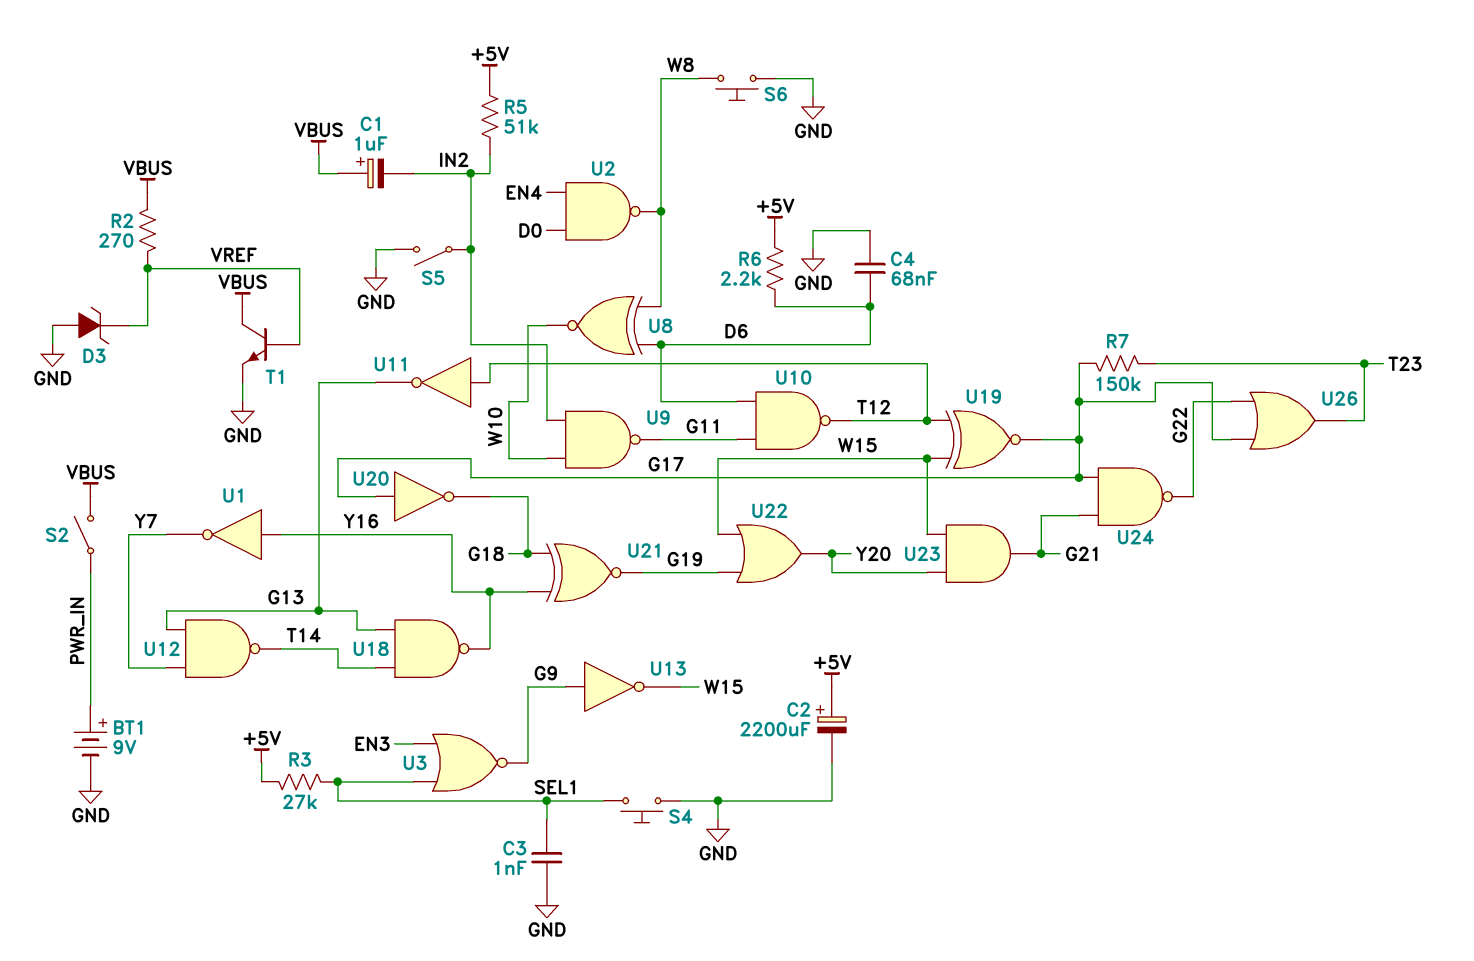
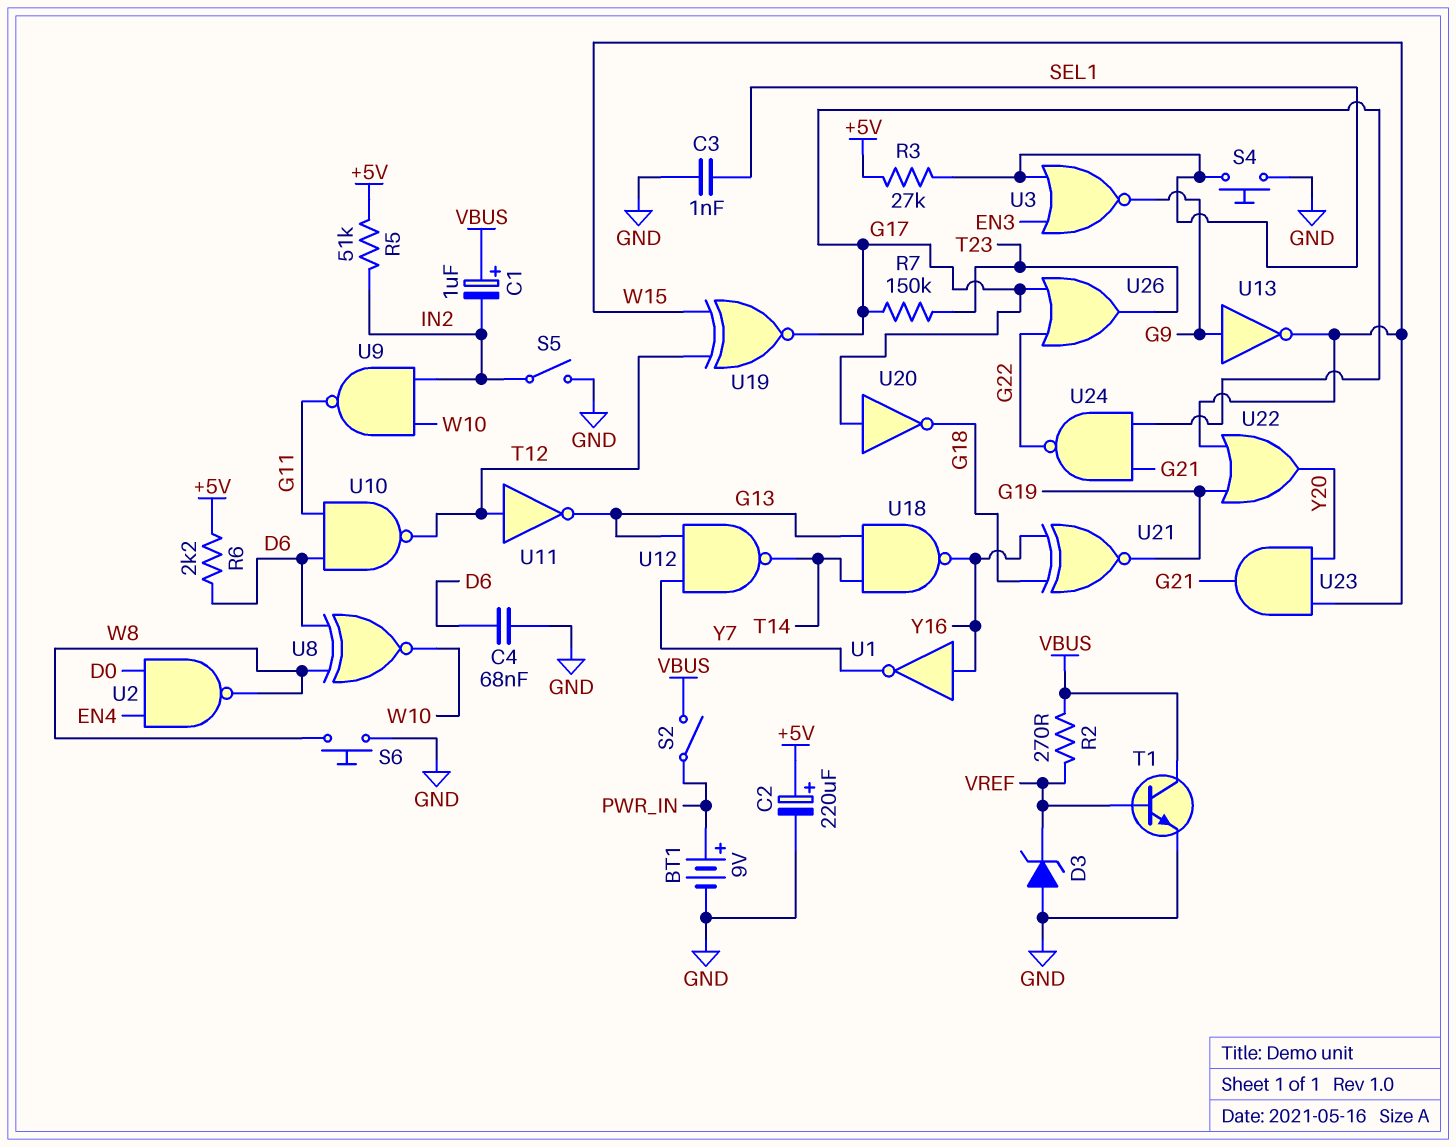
C2: 2200uF (plus +5V, minus GND) -> 220uF (plus +5V, minus GND)

